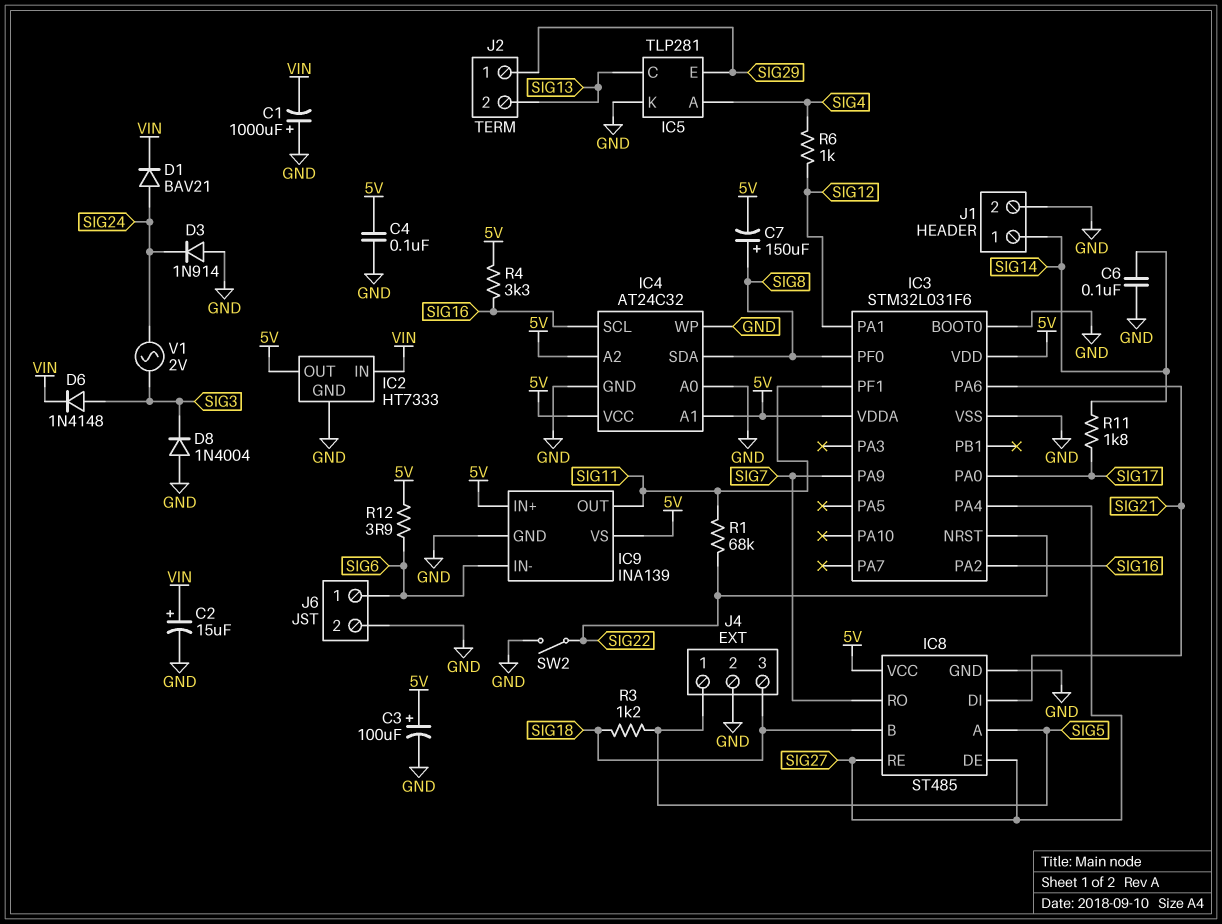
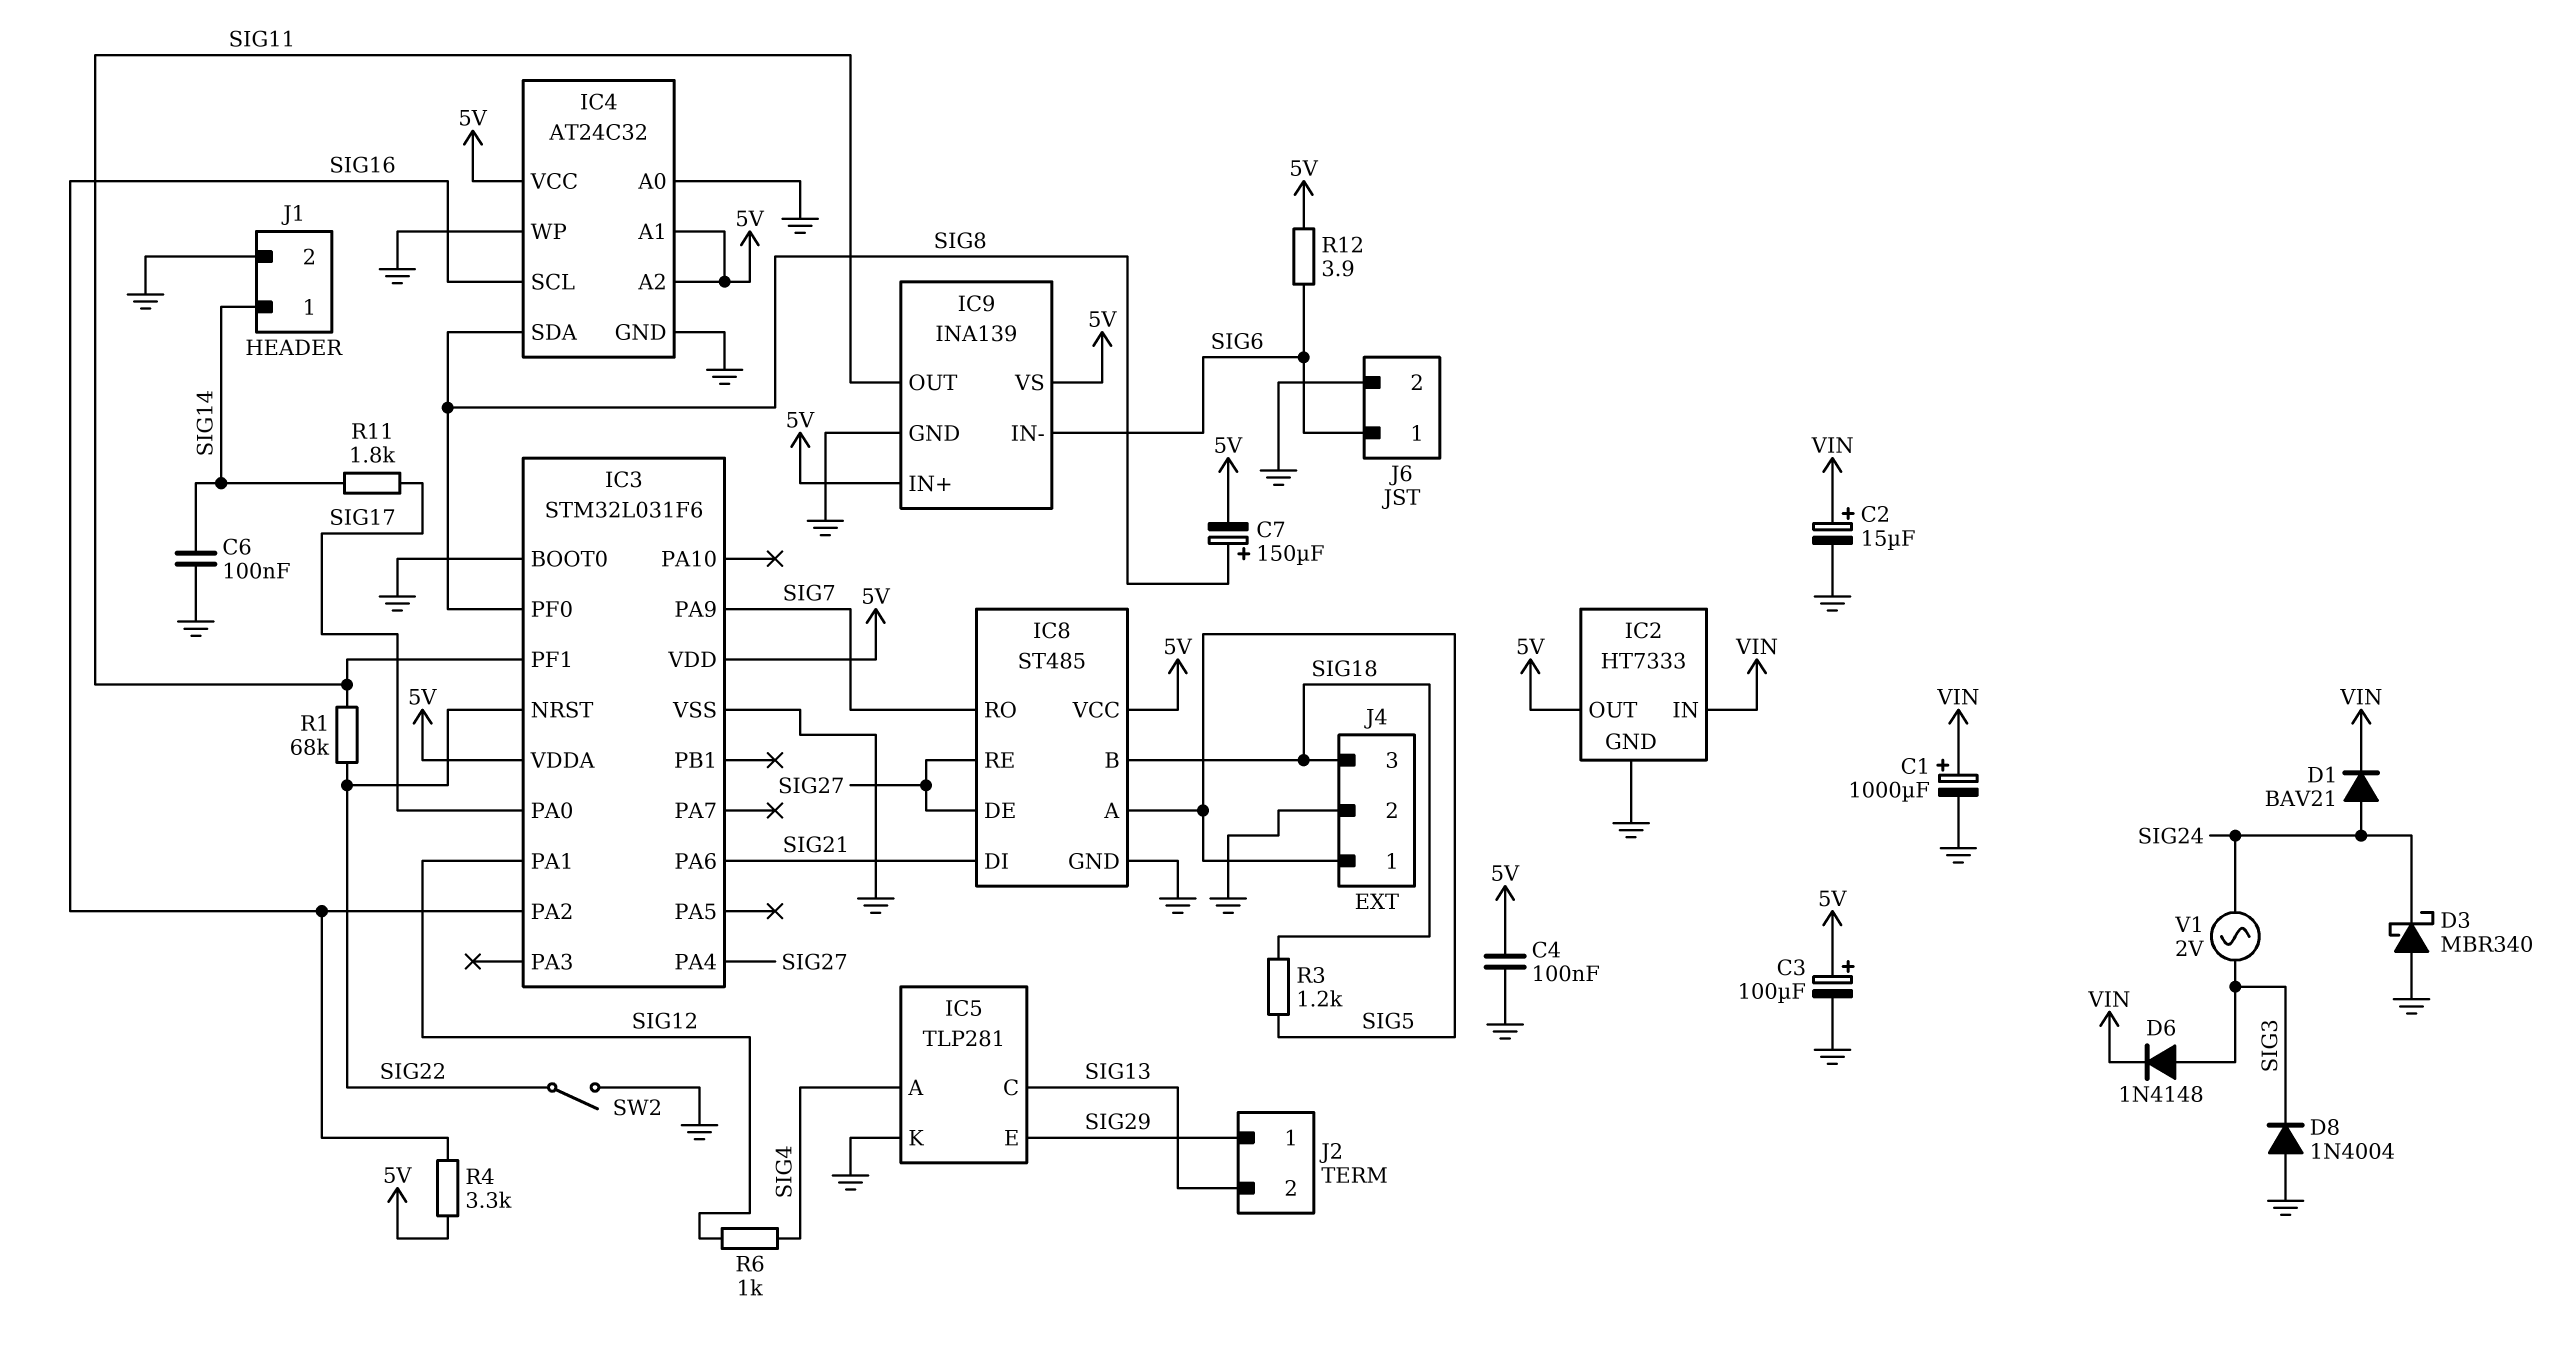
C1: 1000uF (plus GND, minus VIN) -> 1000uF (plus VIN, minus GND)
D3: diode 1N914 (A GND, K SIG24) -> schottky MBR340 (A GND, K SIG24)

